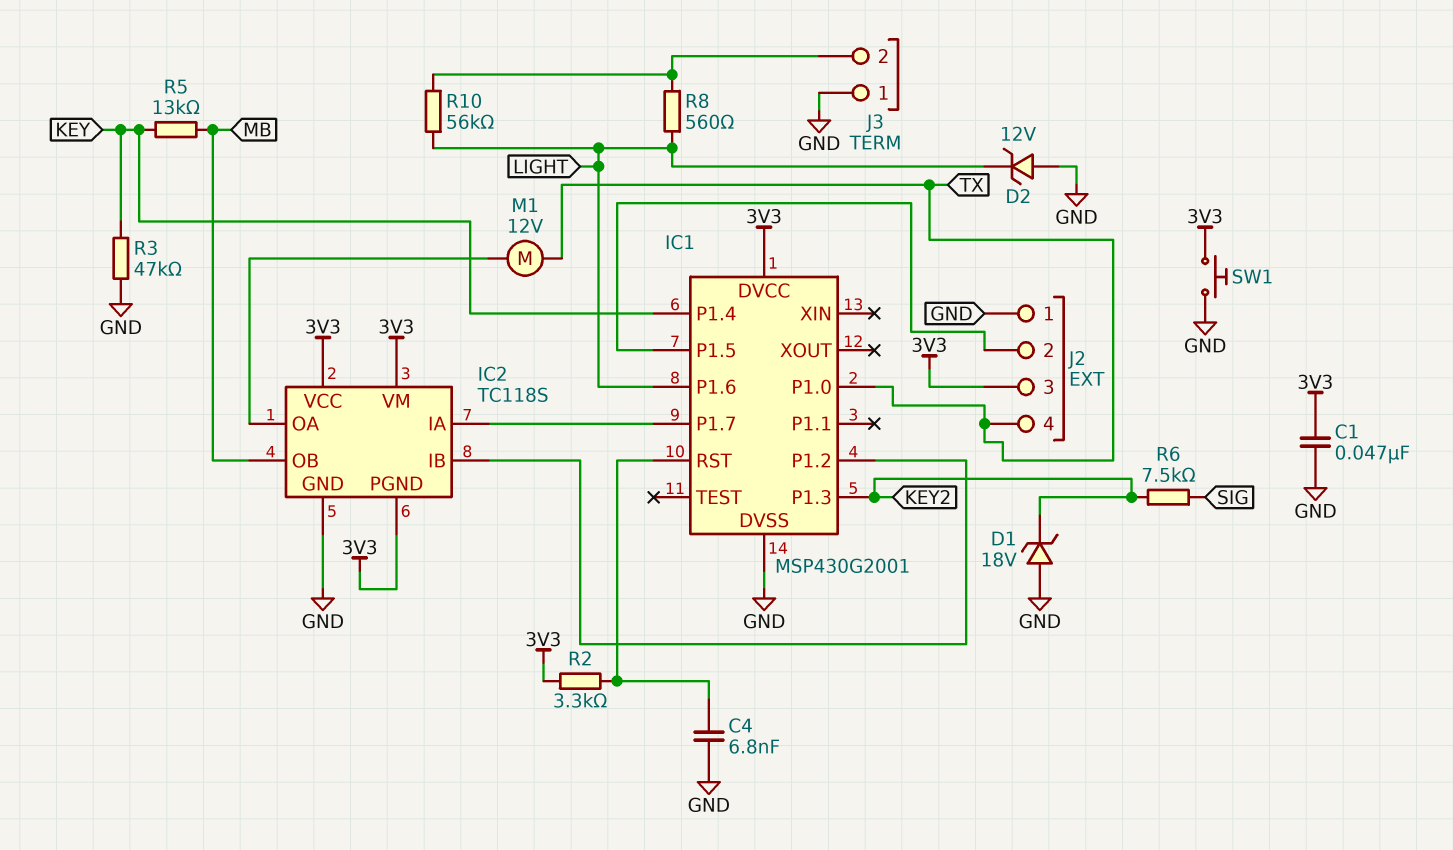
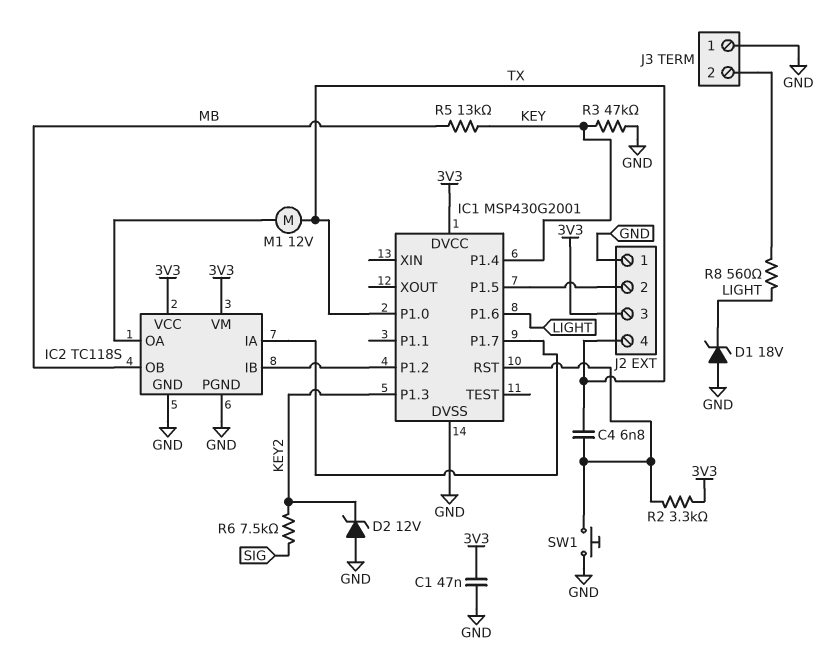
C4: 6.8nF (GND, IC1/RST) -> 6.8nF (IC1/RST, TX)
D1: zener 18V (A GND, K KEY2) -> zener 18V (A GND, K LIGHT)
D2: zener 12V (A GND, K LIGHT) -> zener 12V (A GND, K KEY2)
IC2 pin PGND: 3V3 -> GND
R10: 56k (J3/2, LIGHT) -> none
SW1: button (3V3, GND) -> button (GND, IC1/RST)

